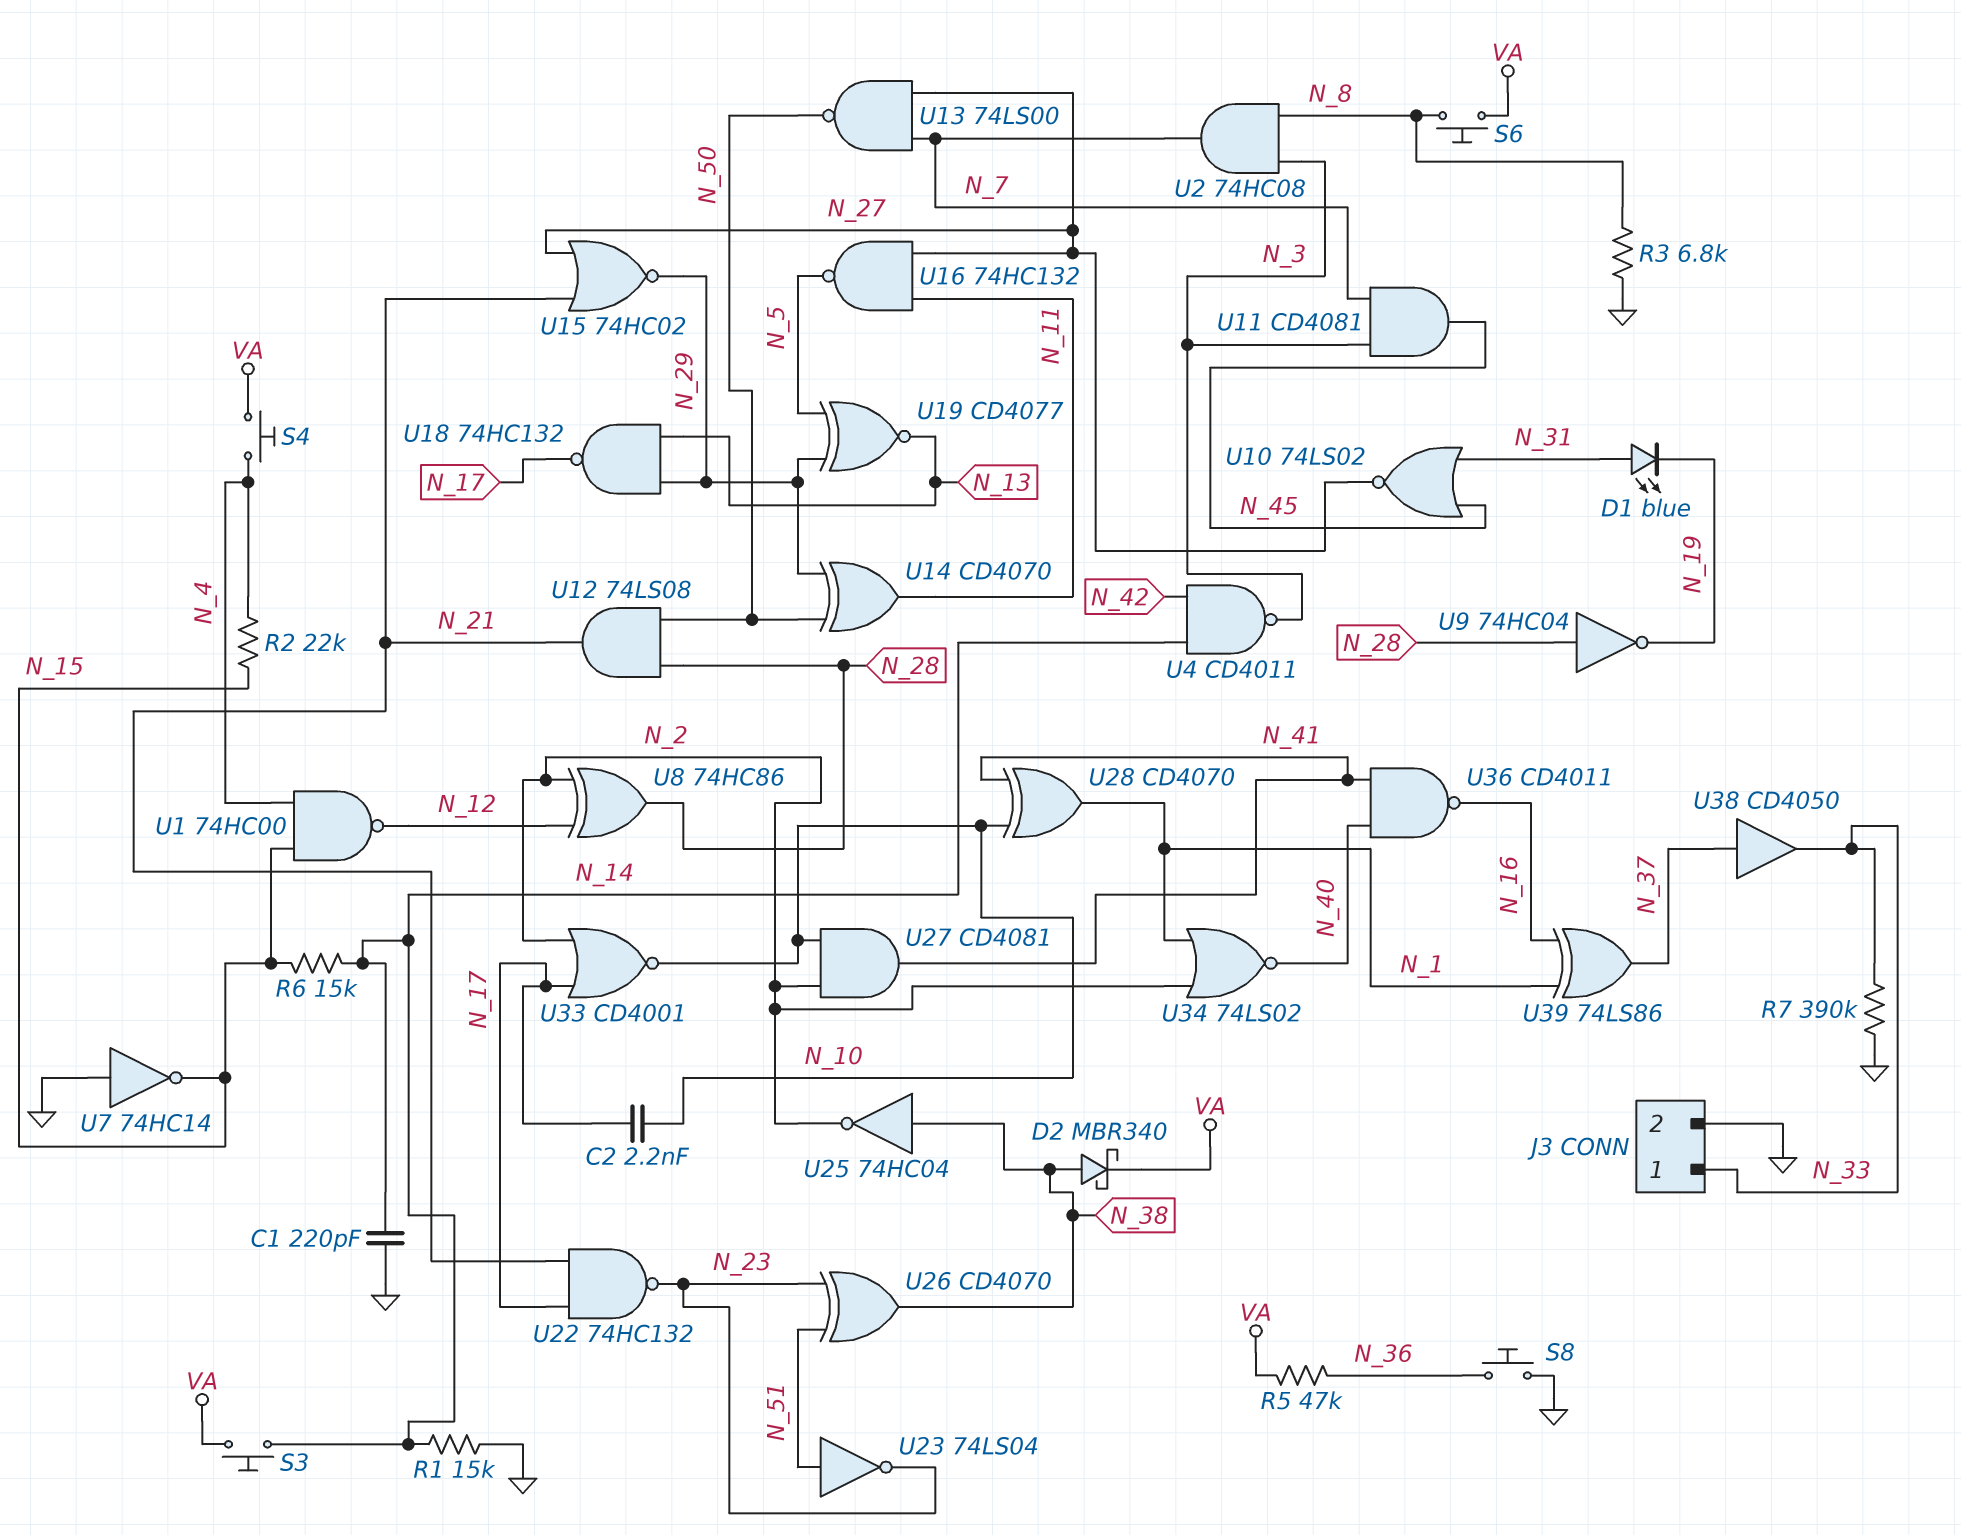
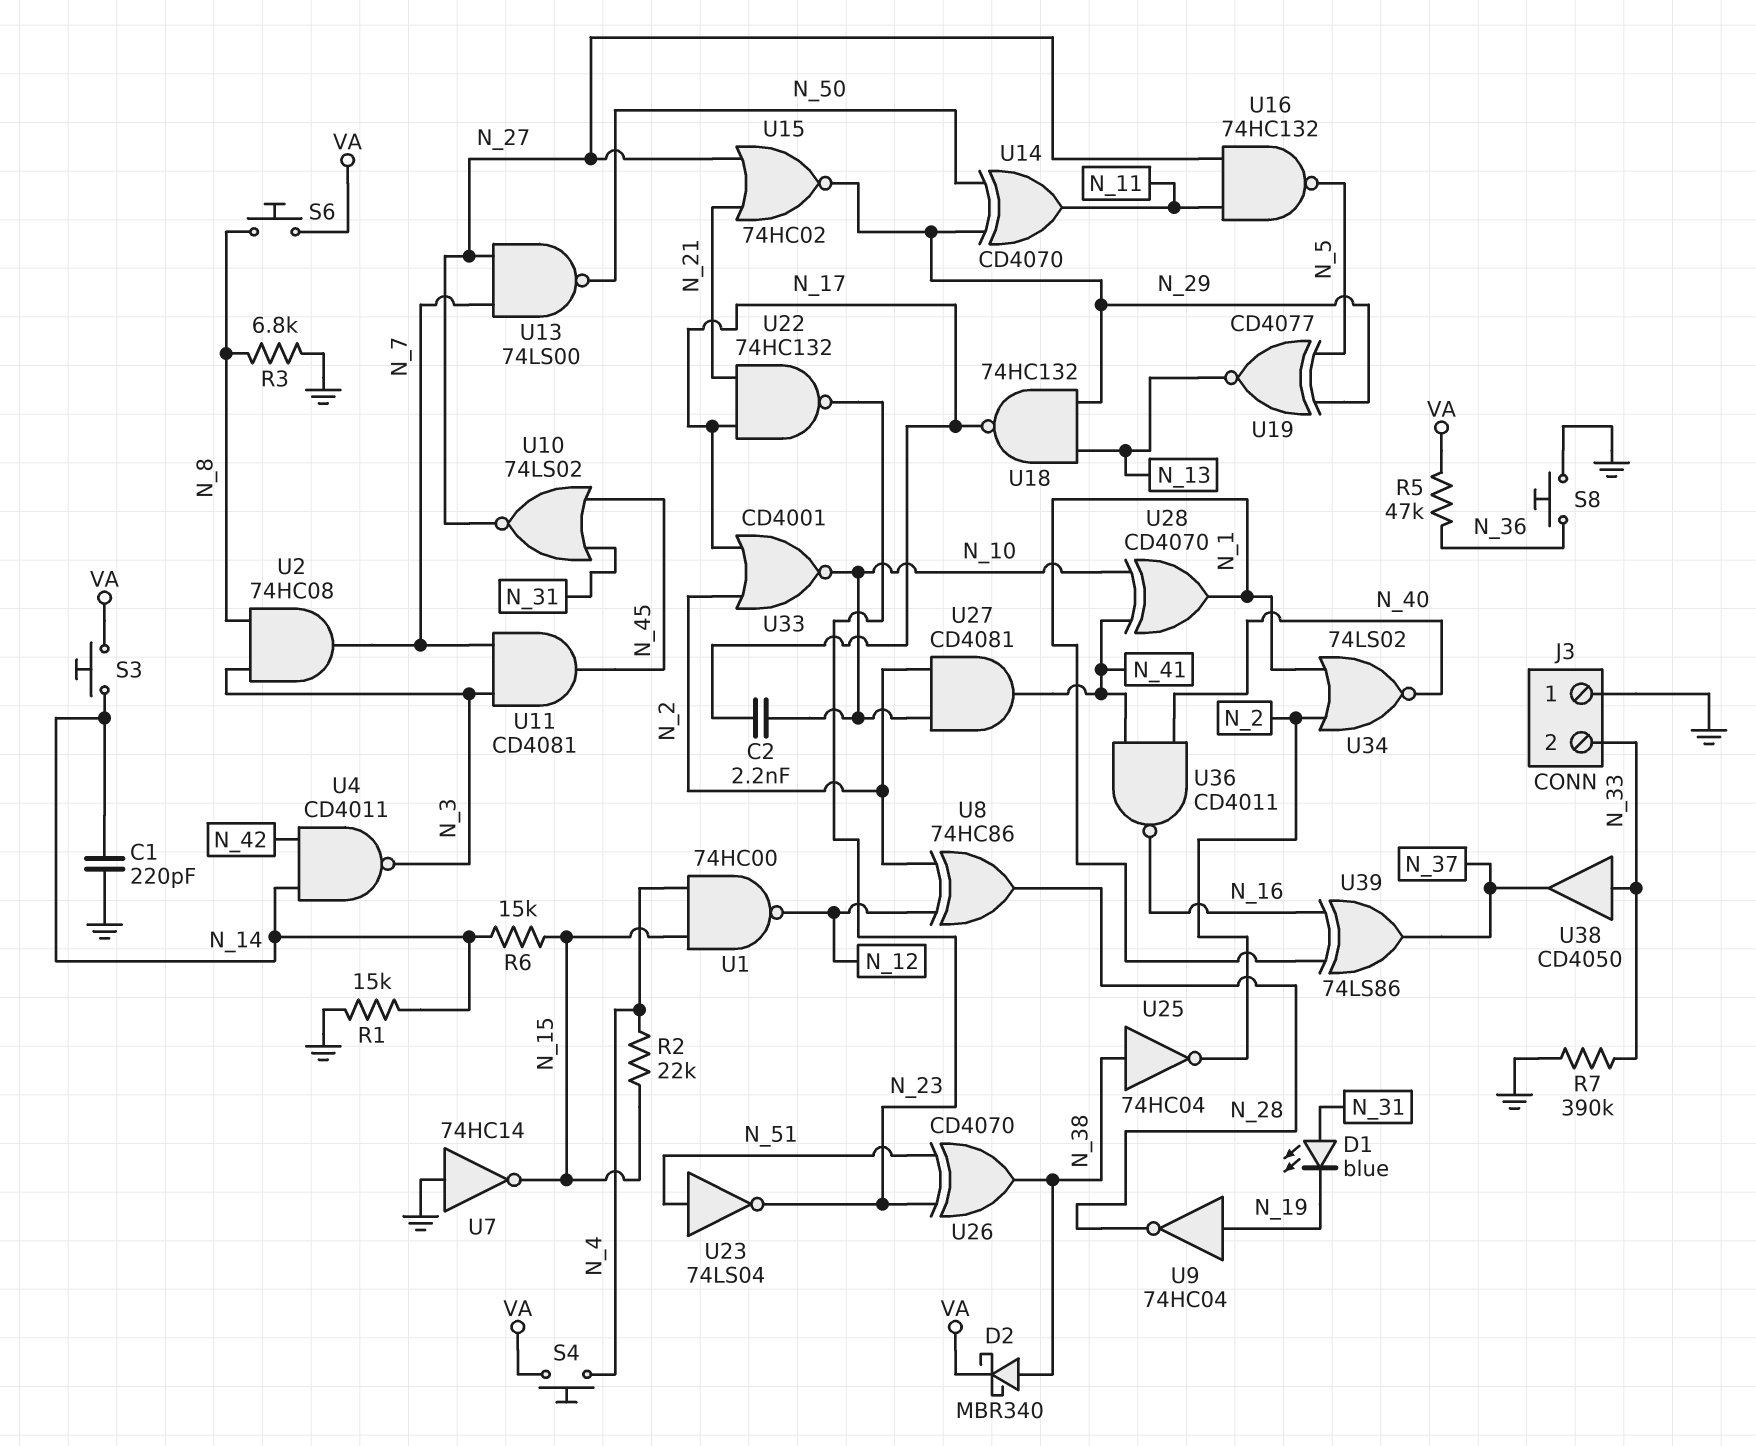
J3 pin 1: N_33 -> GND
J3 pin 2: GND -> N_33
U9: NOT 74HC04 (in N_28, out N_19) -> NOT 74HC04 (in N_19, out N_28)
U12: AND 74LS08 (in N_28, in N_50, out N_21) -> none
U38: buffer CD4050 (in N_37, out N_33) -> buffer CD4050 (in N_33, out N_37)

